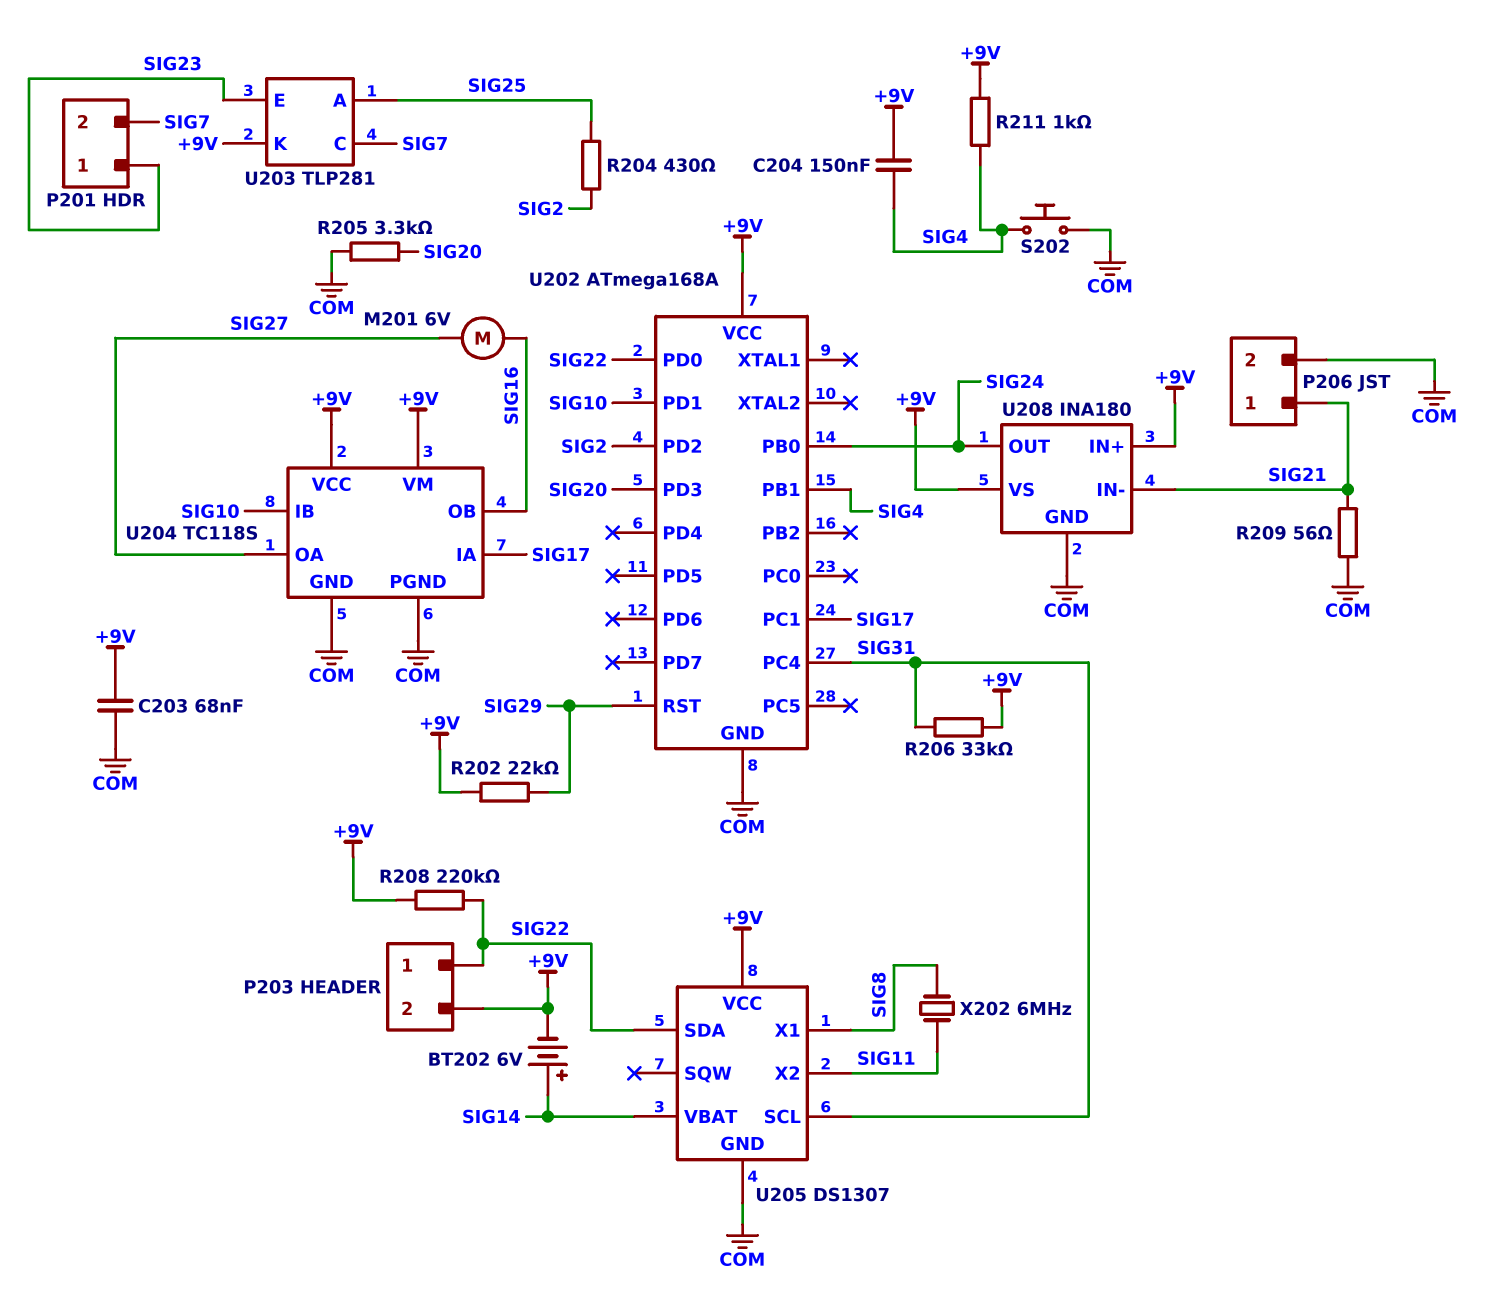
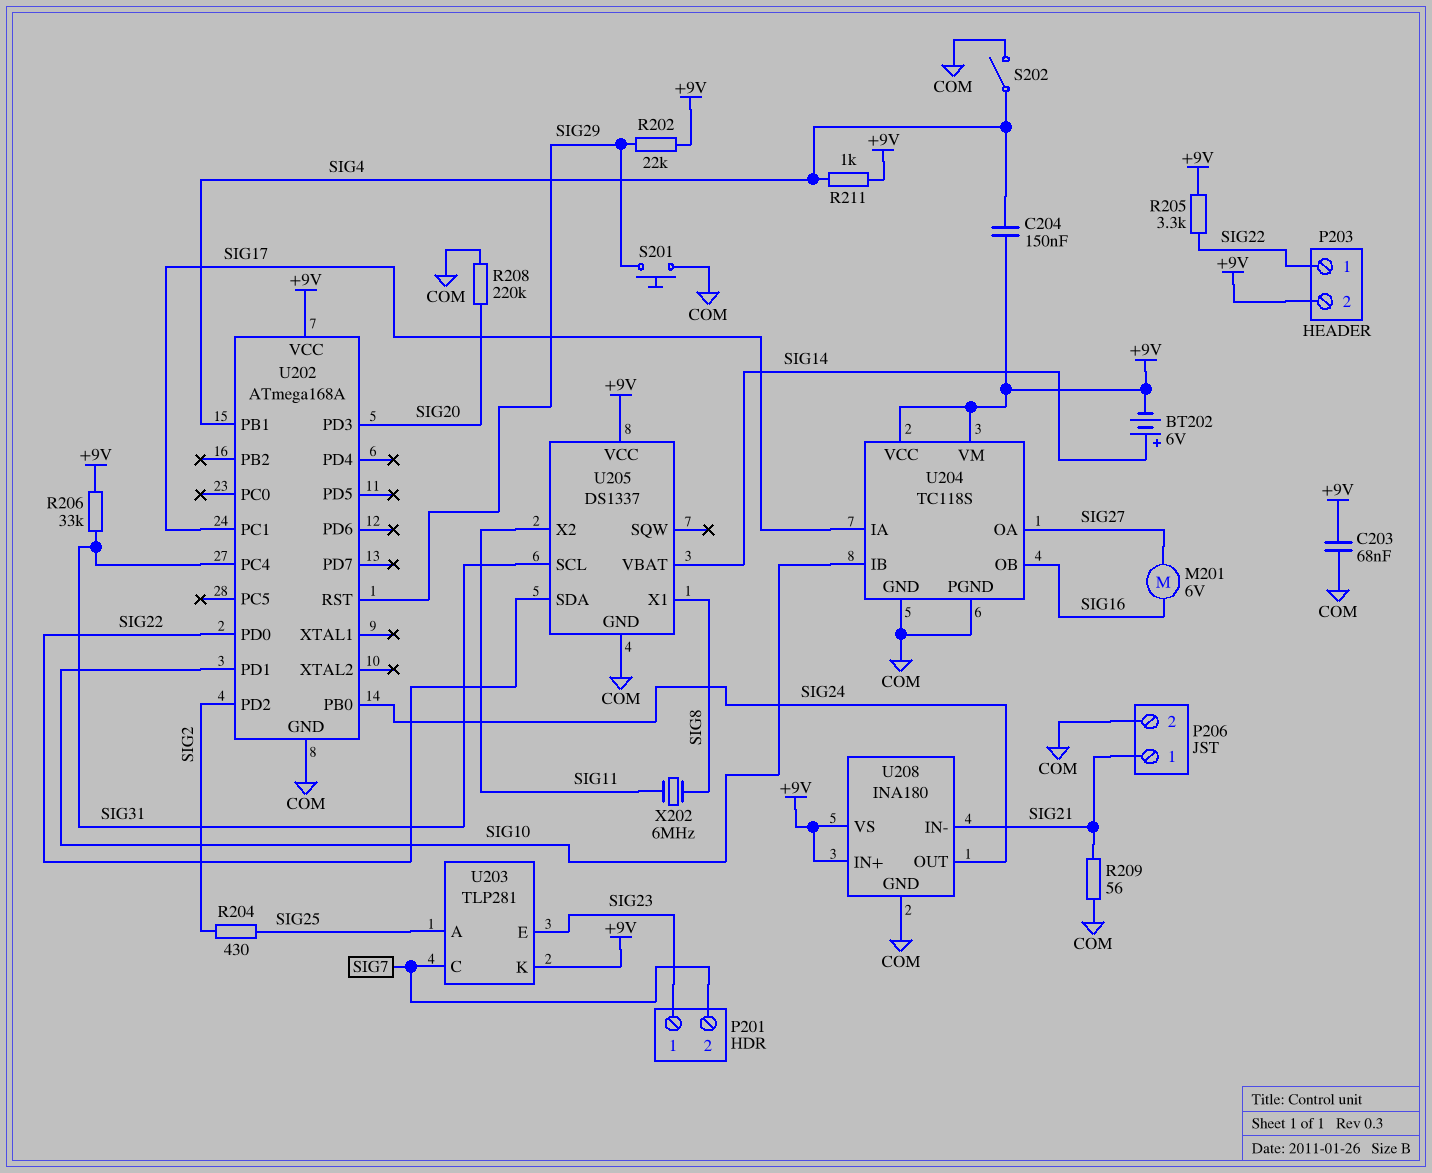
R205: 3.3k (COM, SIG20) -> 3.3k (+9V, SIG22)
R208: 220k (+9V, SIG22) -> 220k (COM, SIG20)
S201: none -> button (COM, SIG29)
S202: button (COM, SIG4) -> switch (COM, SIG4)
U205: DS1307 -> DS1337

